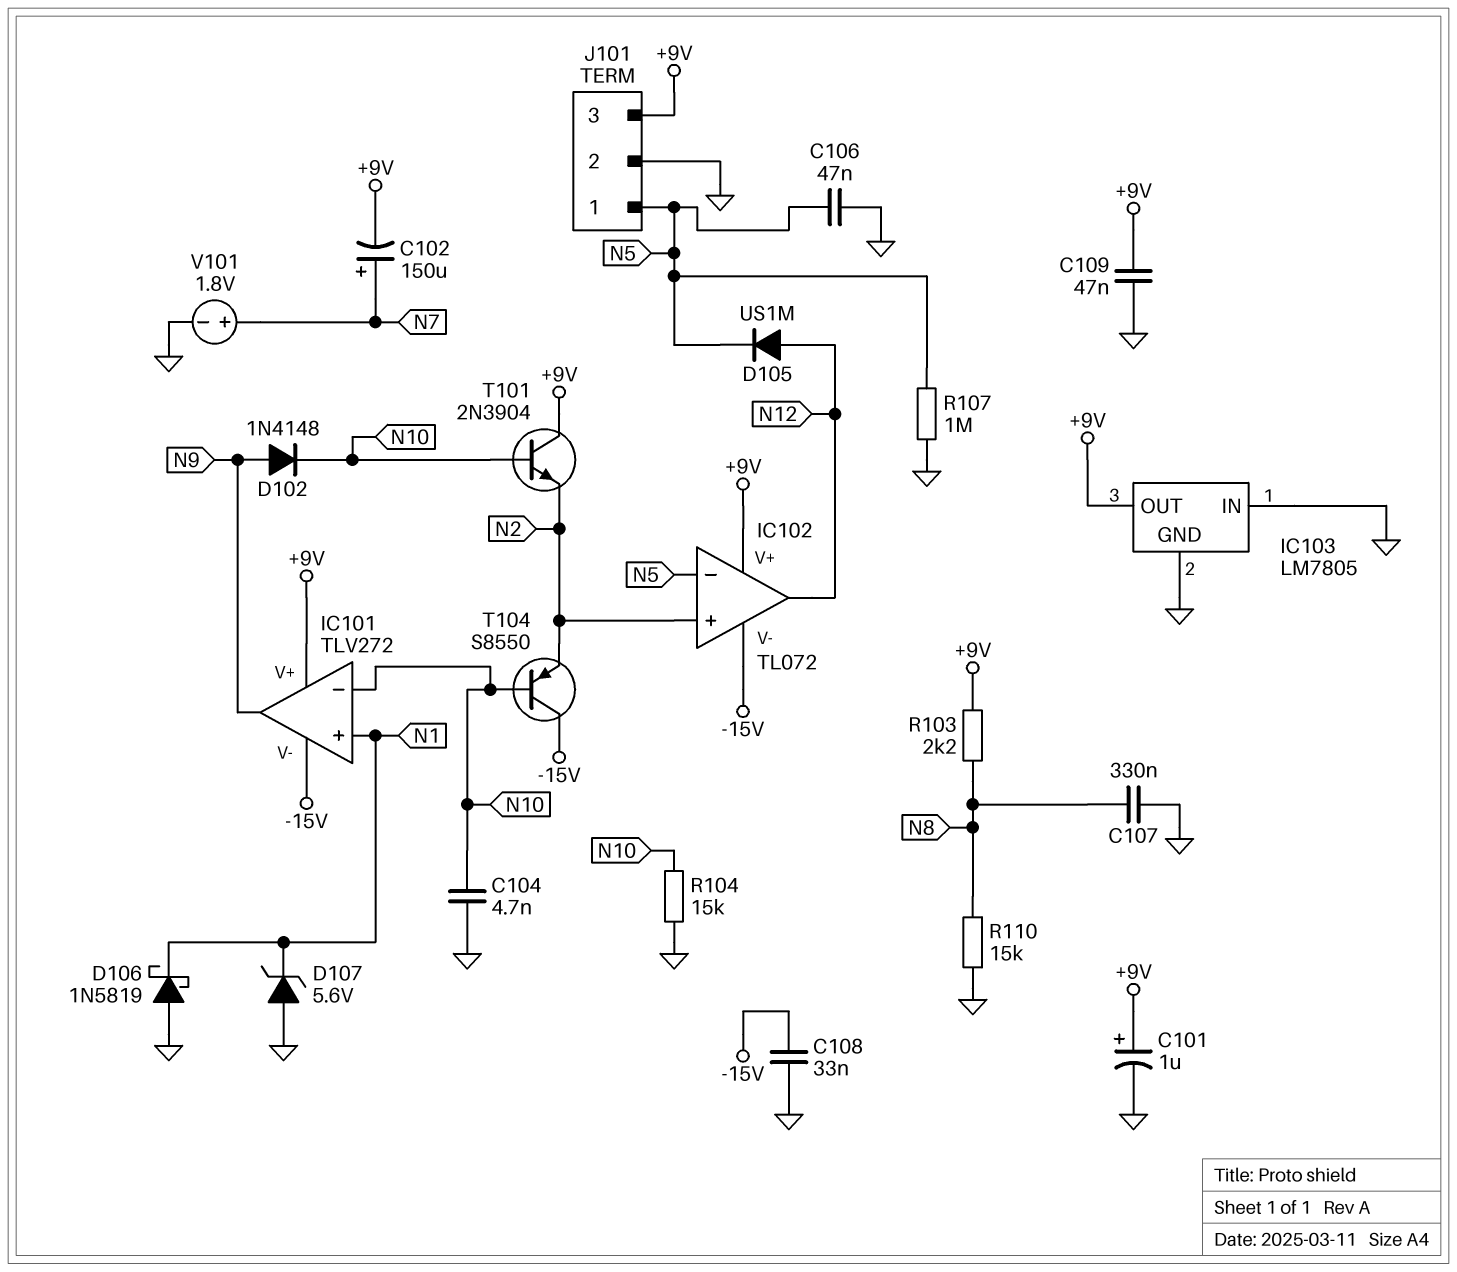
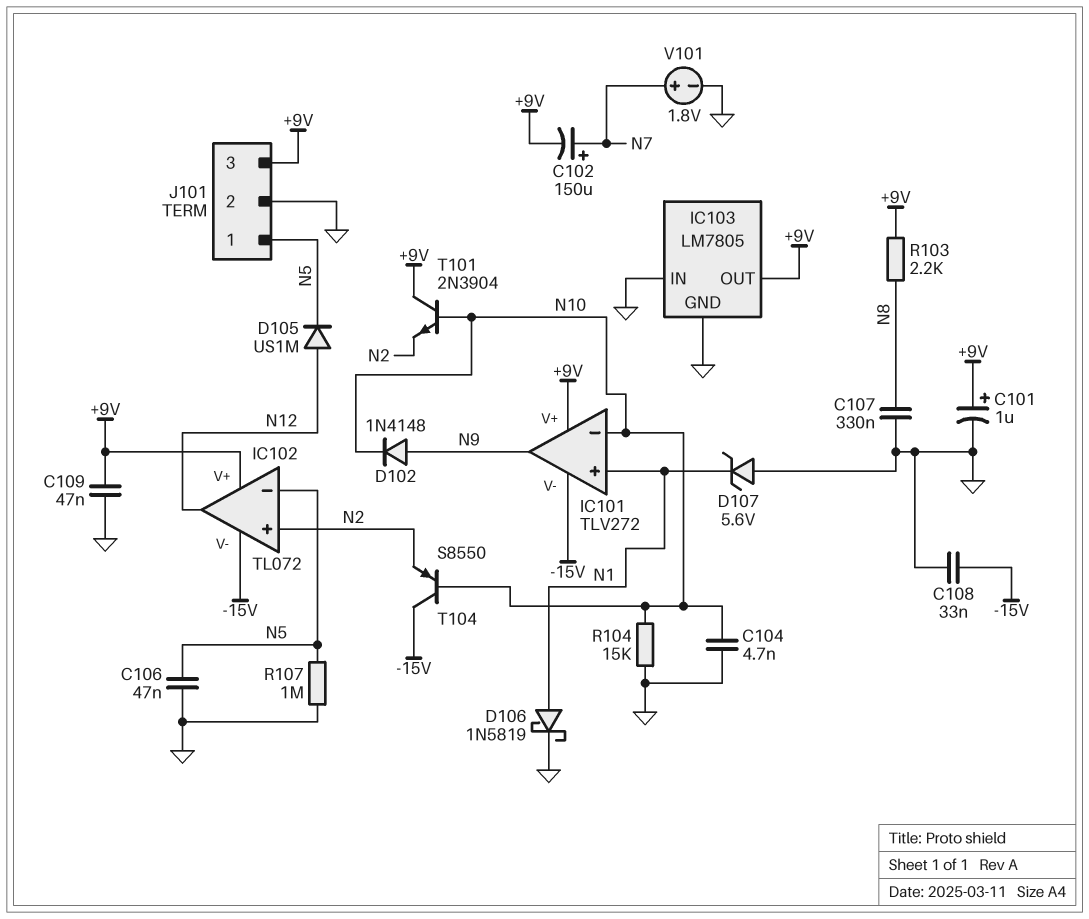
D106: schottky 1N5819 (A GND, K N1) -> schottky 1N5819 (A N1, K GND)
R110: 15k (GND, N8) -> none

